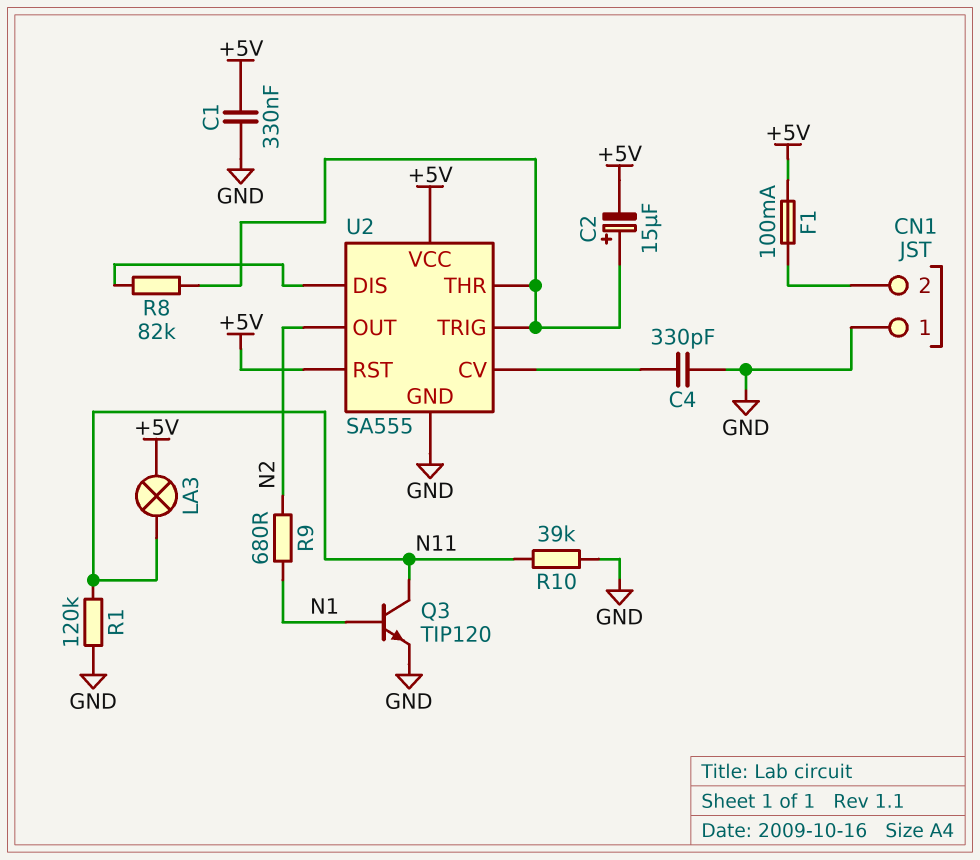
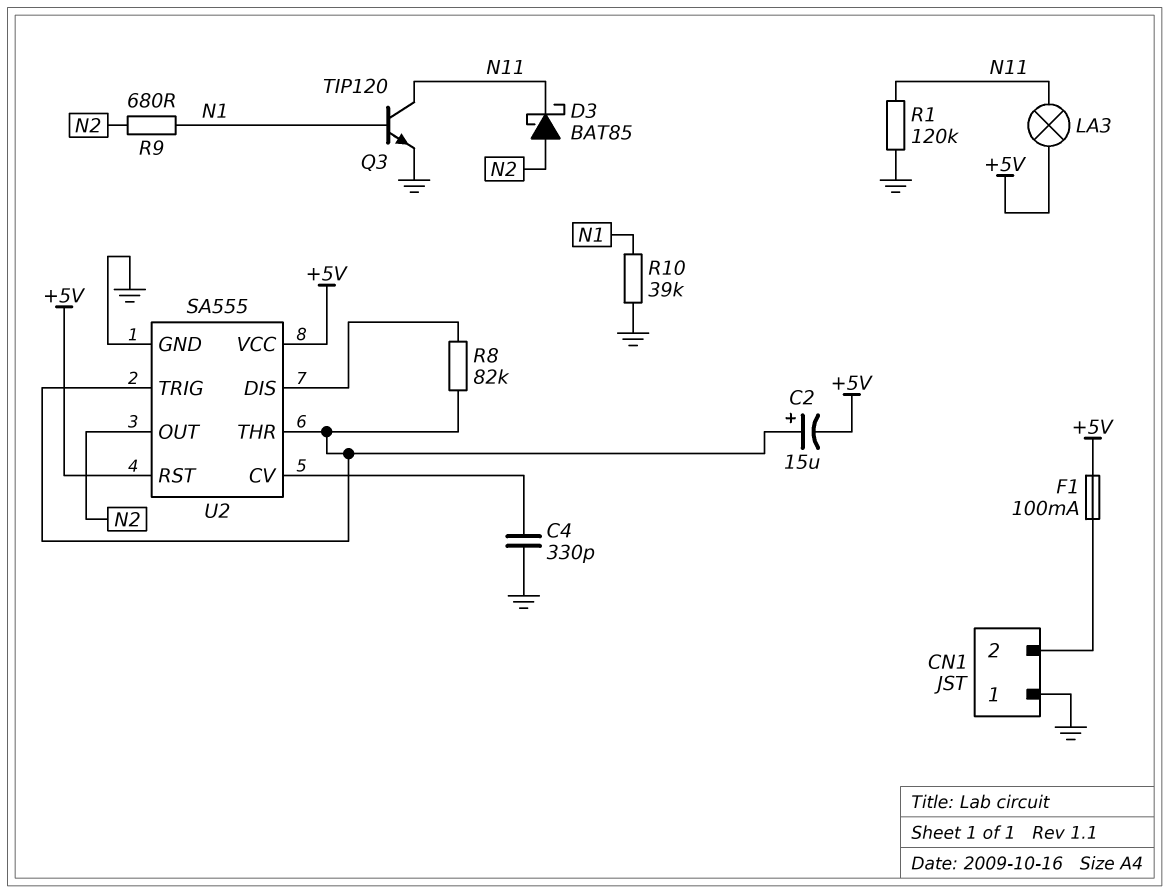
C1: 330nF (+5V, GND) -> none
D3: none -> schottky BAT85 (A N2, K N11)
R10: 39k (GND, N11) -> 39k (GND, N1)

